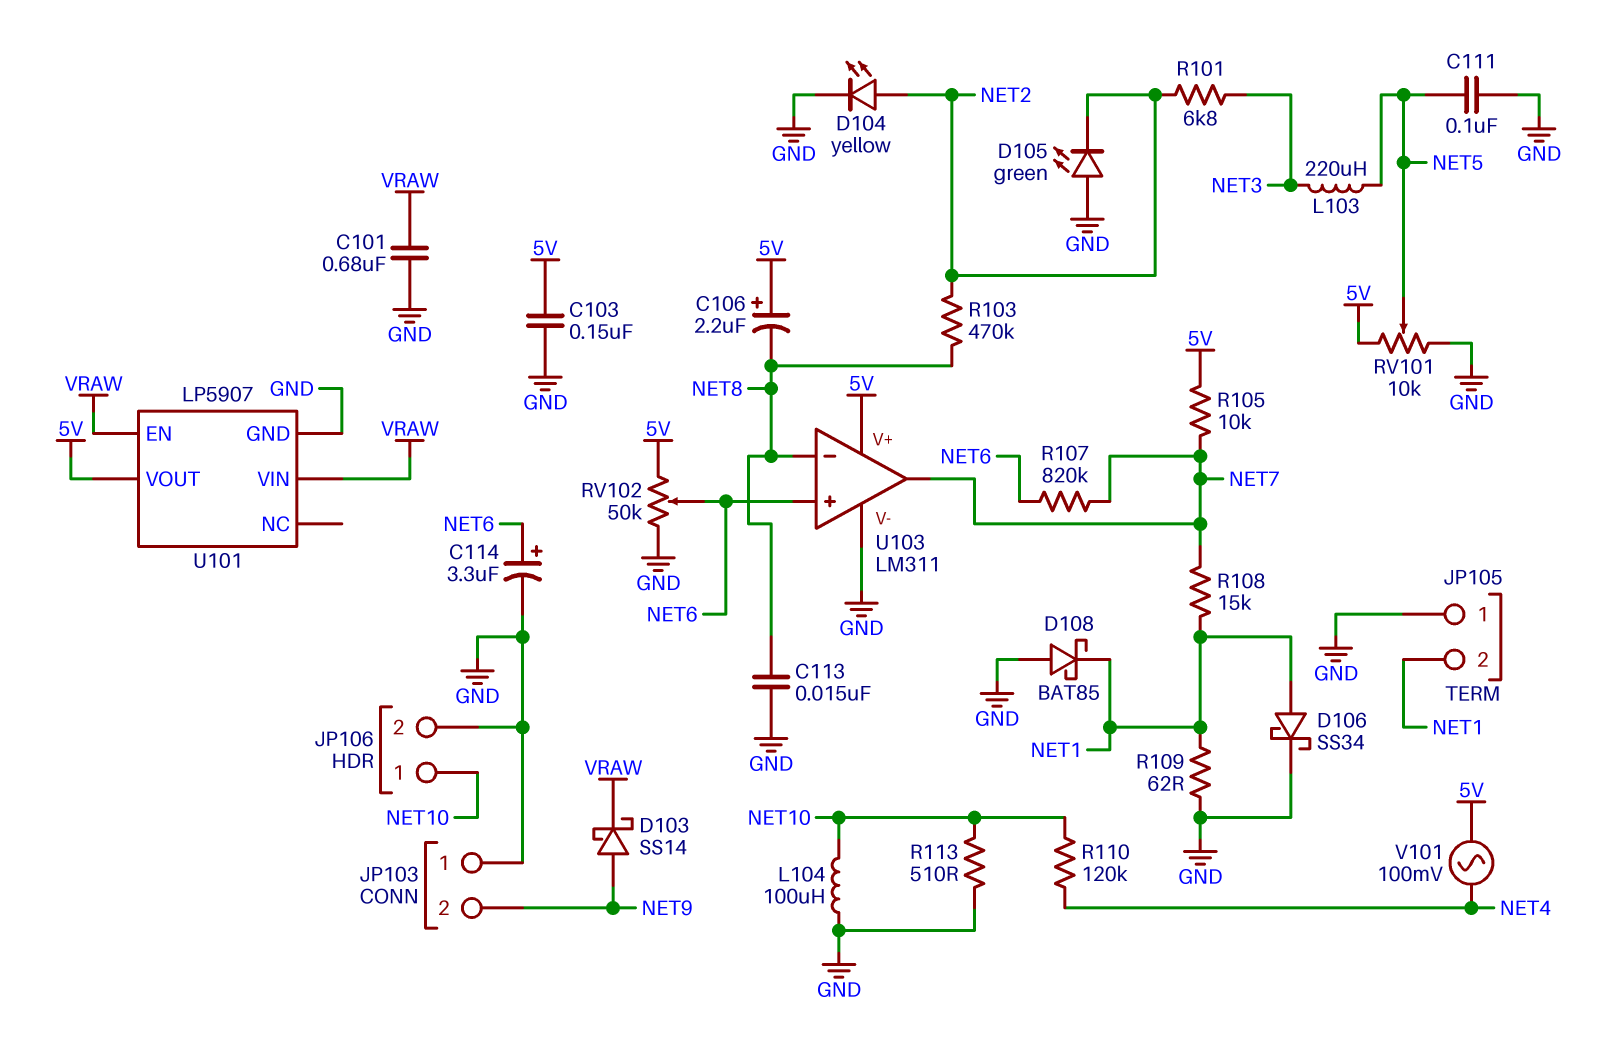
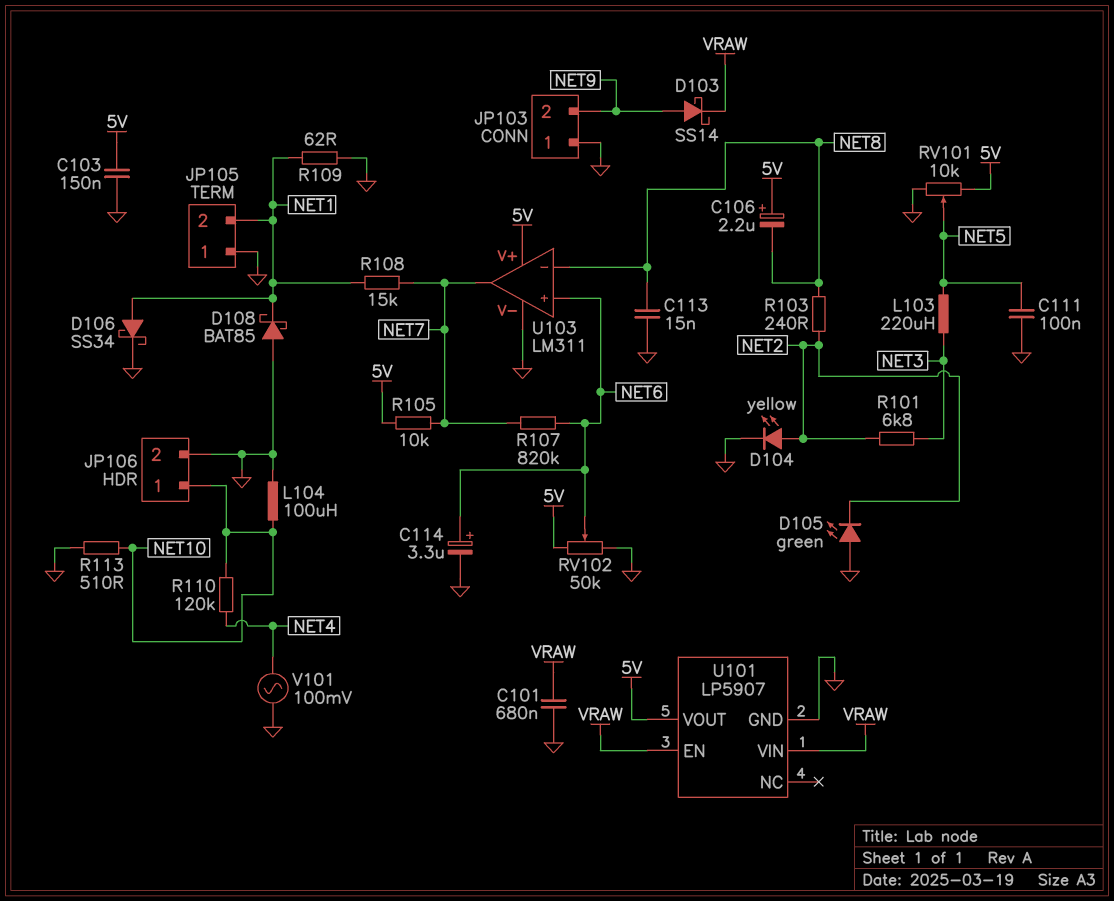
R103: 470k (NET2, NET8) -> 240 (NET2, NET8)
V101: AC 100mV (5V, NET4) -> AC 100mV (GND, NET4)

